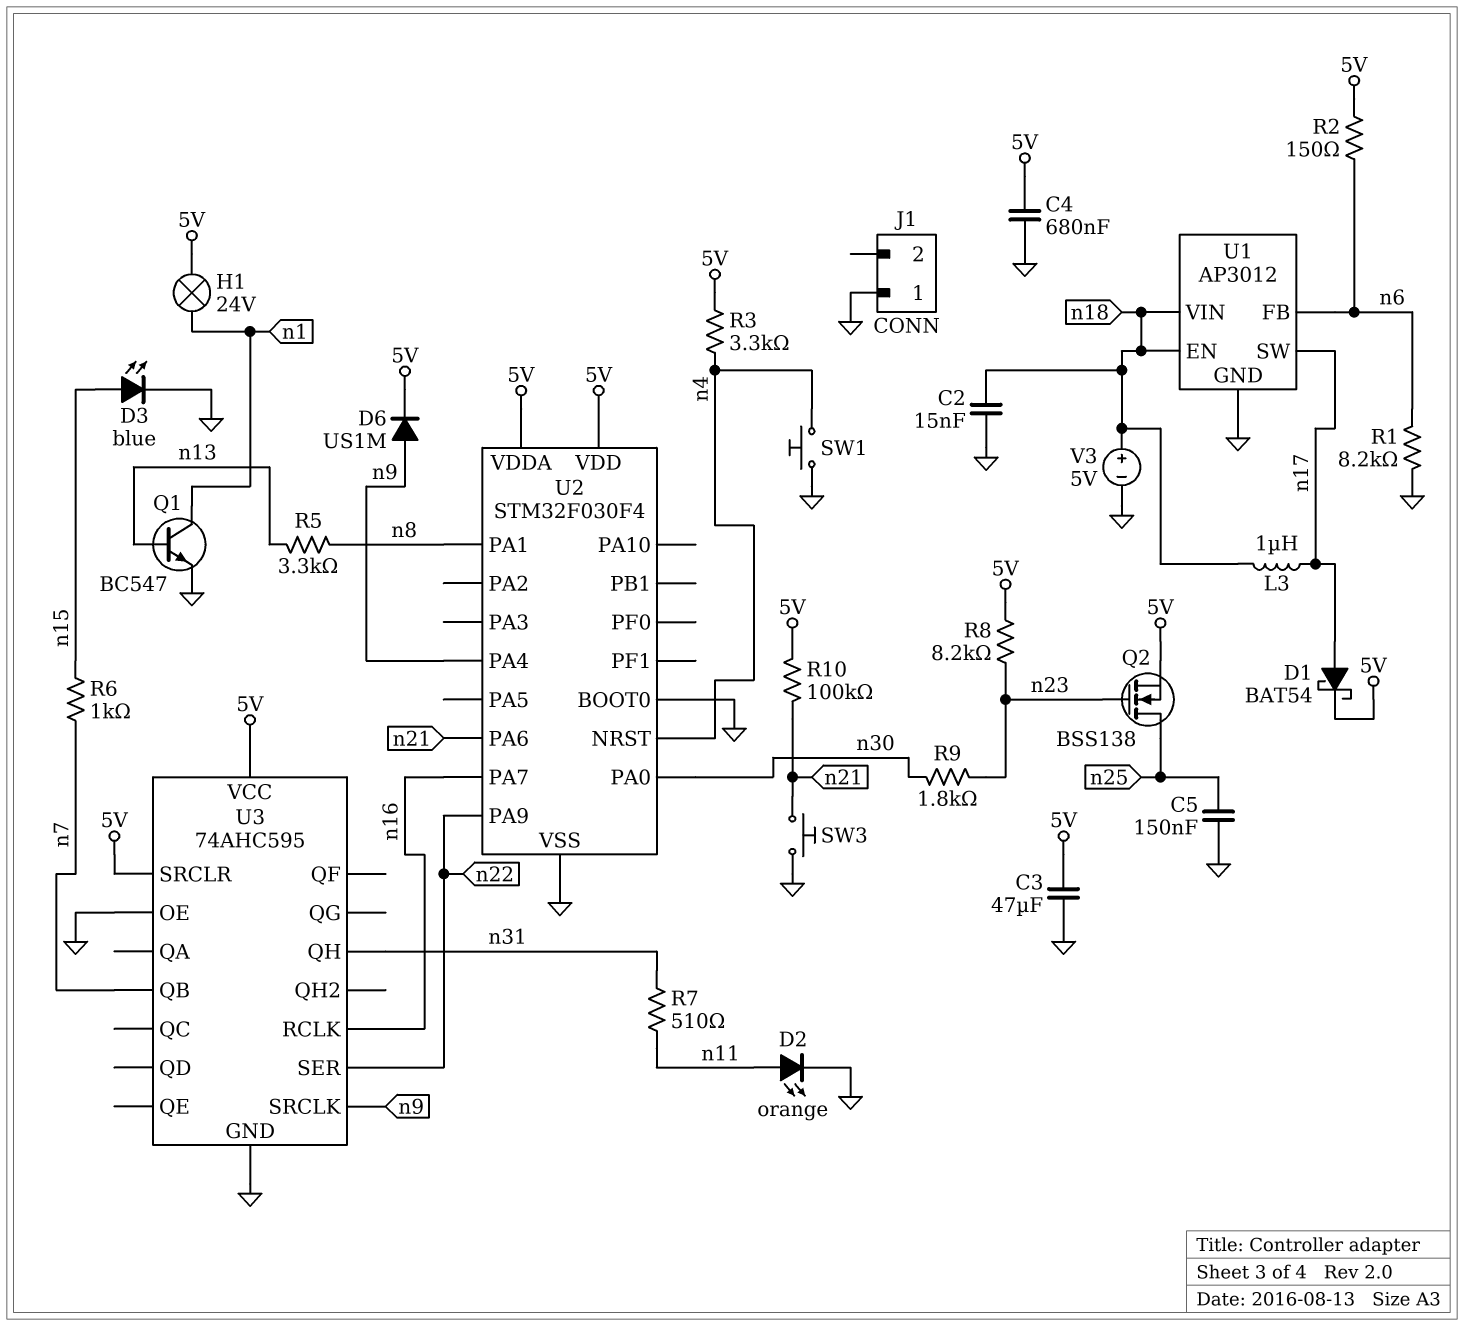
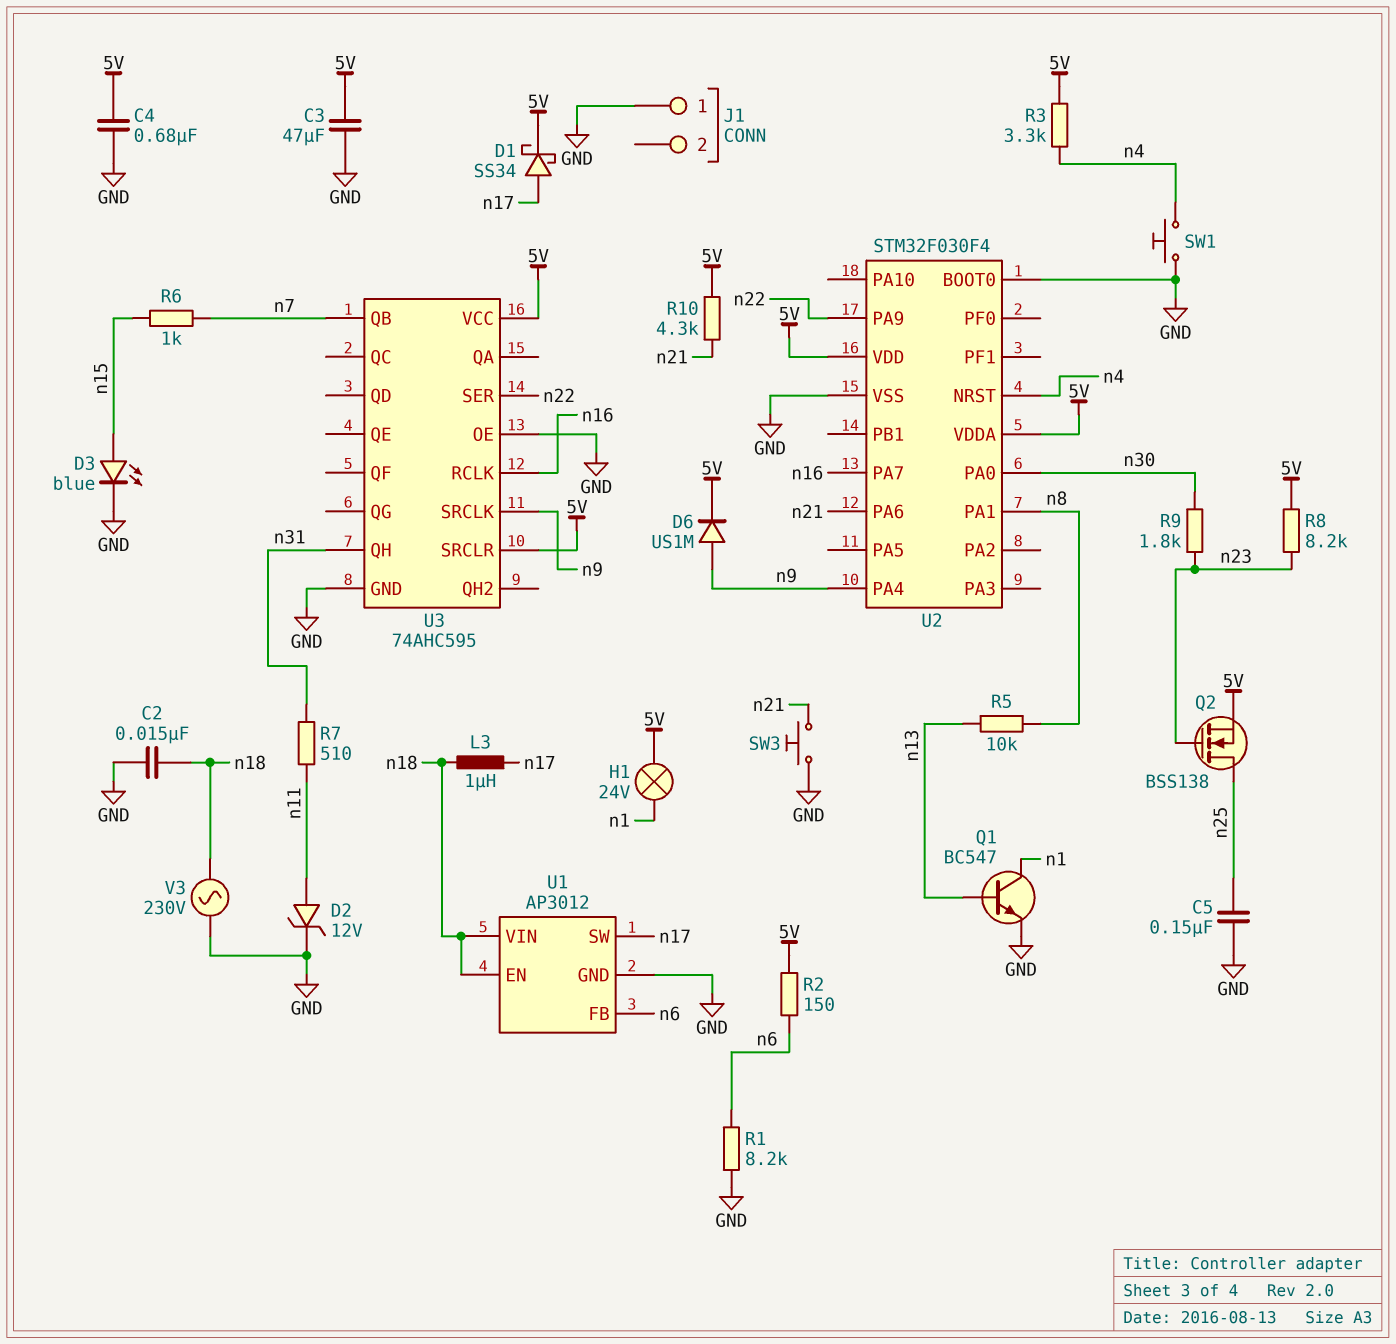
D1: schottky BAT54 (A n17, K 5V) -> schottky SS34 (A n17, K 5V)
D2: LED orange (A n11, K GND) -> zener 12V (A n11, K GND)
R5: 3.3k (n8, n13) -> 10k (n8, n13)
R10: 100k (5V, n21) -> 4.3k (5V, n21)
V3: 5V (plus n18, minus GND) -> AC 230V (GND, n18)

